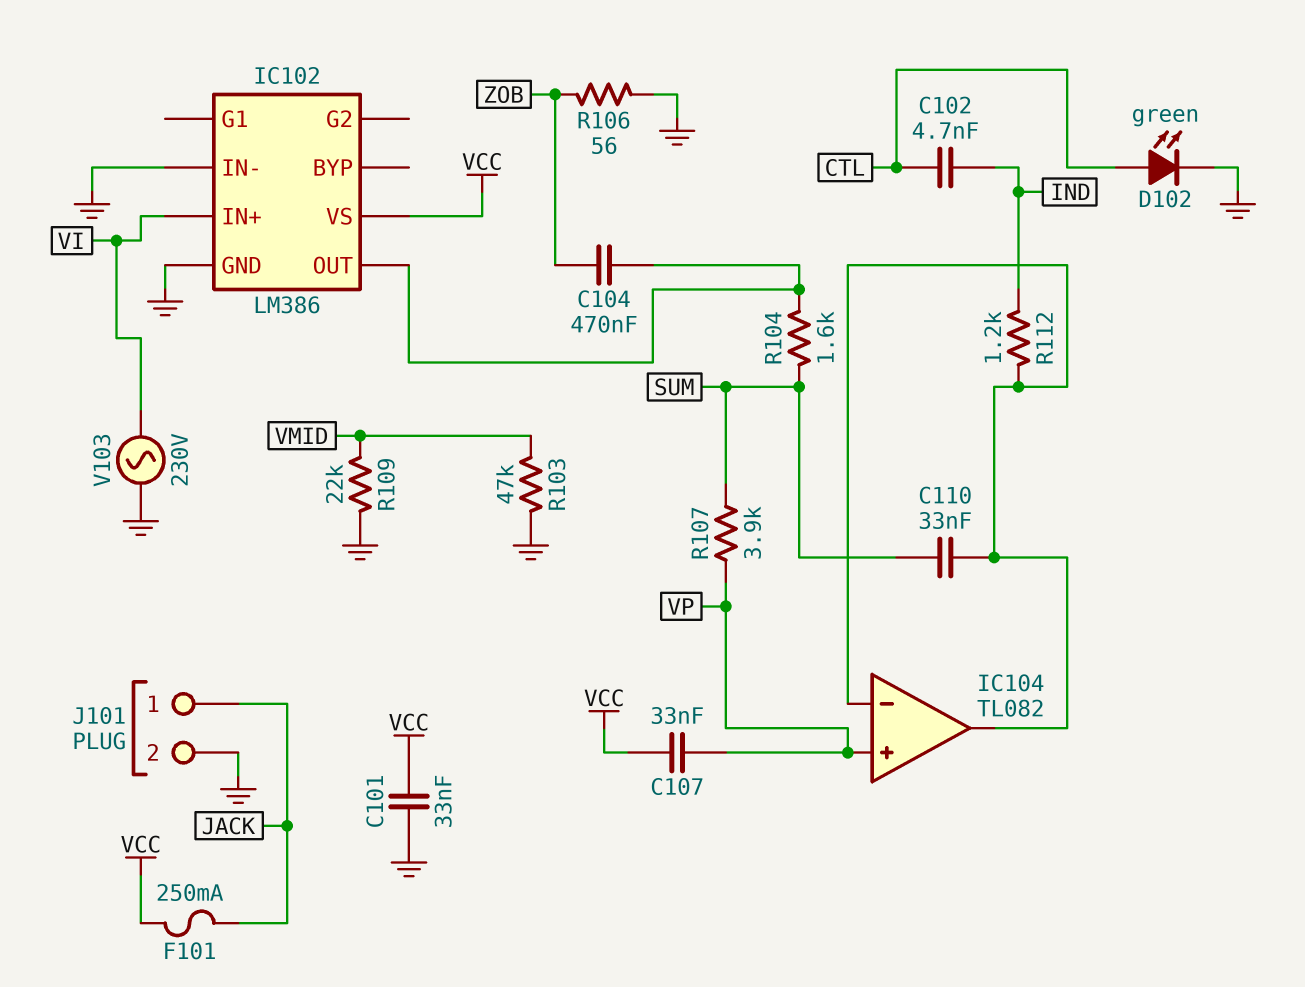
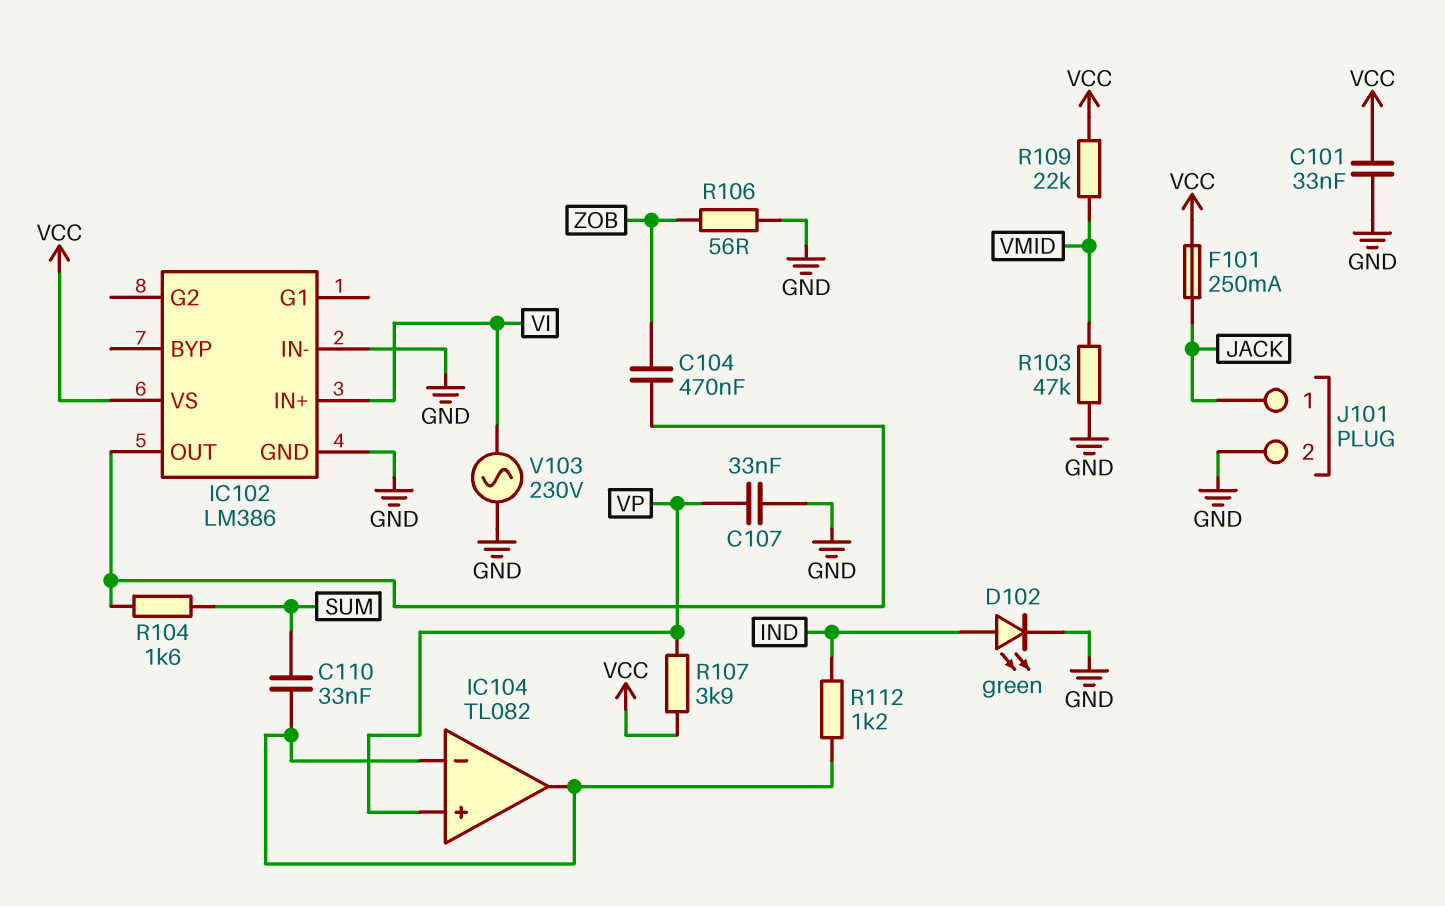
C102: 4.7nF (CTL, IND) -> none
C107: 33nF (VCC, VP) -> 33nF (GND, VP)
D102: LED green (A CTL, K GND) -> LED green (A IND, K GND)
R107: 3.9k (SUM, VP) -> 3.9k (VCC, VP)
R109: 22k (GND, VMID) -> 22k (VCC, VMID)

